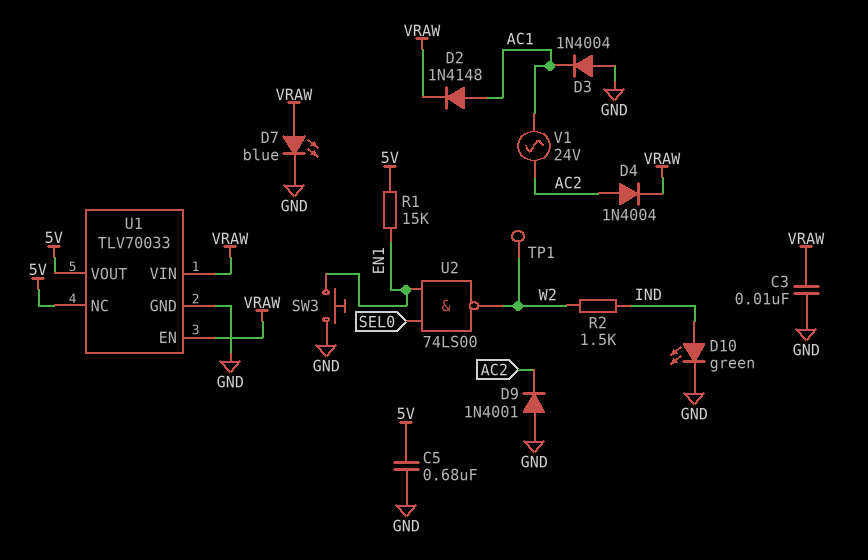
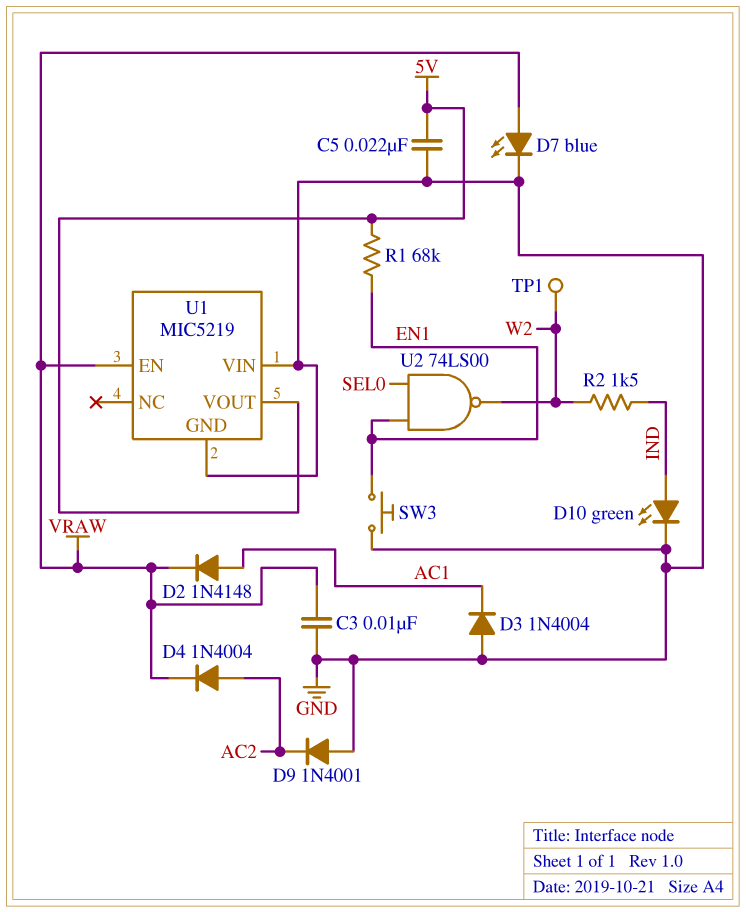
C5: 680nF (5V, GND) -> 22nF (5V, GND)
R1: 15k (5V, EN1) -> 68k (5V, EN1)
U1: TLV70033 -> MIC5219
U1 pin NC: 5V -> none
U1 pin VIN: VRAW -> GND
V1: AC 24V (AC1, AC2) -> none

